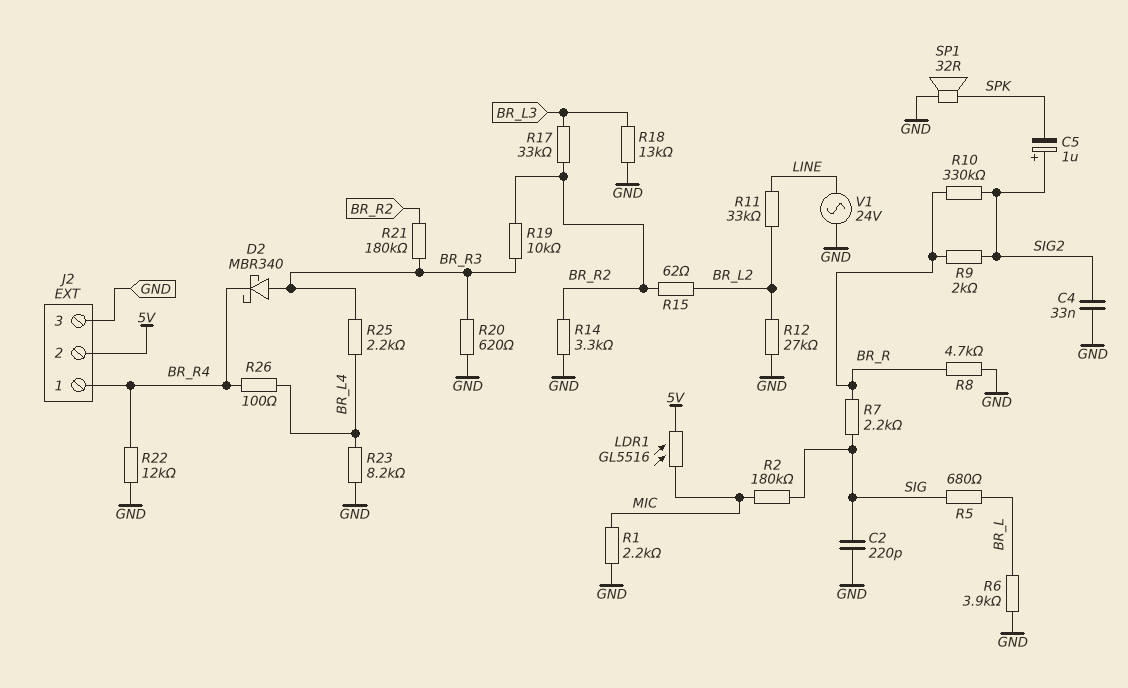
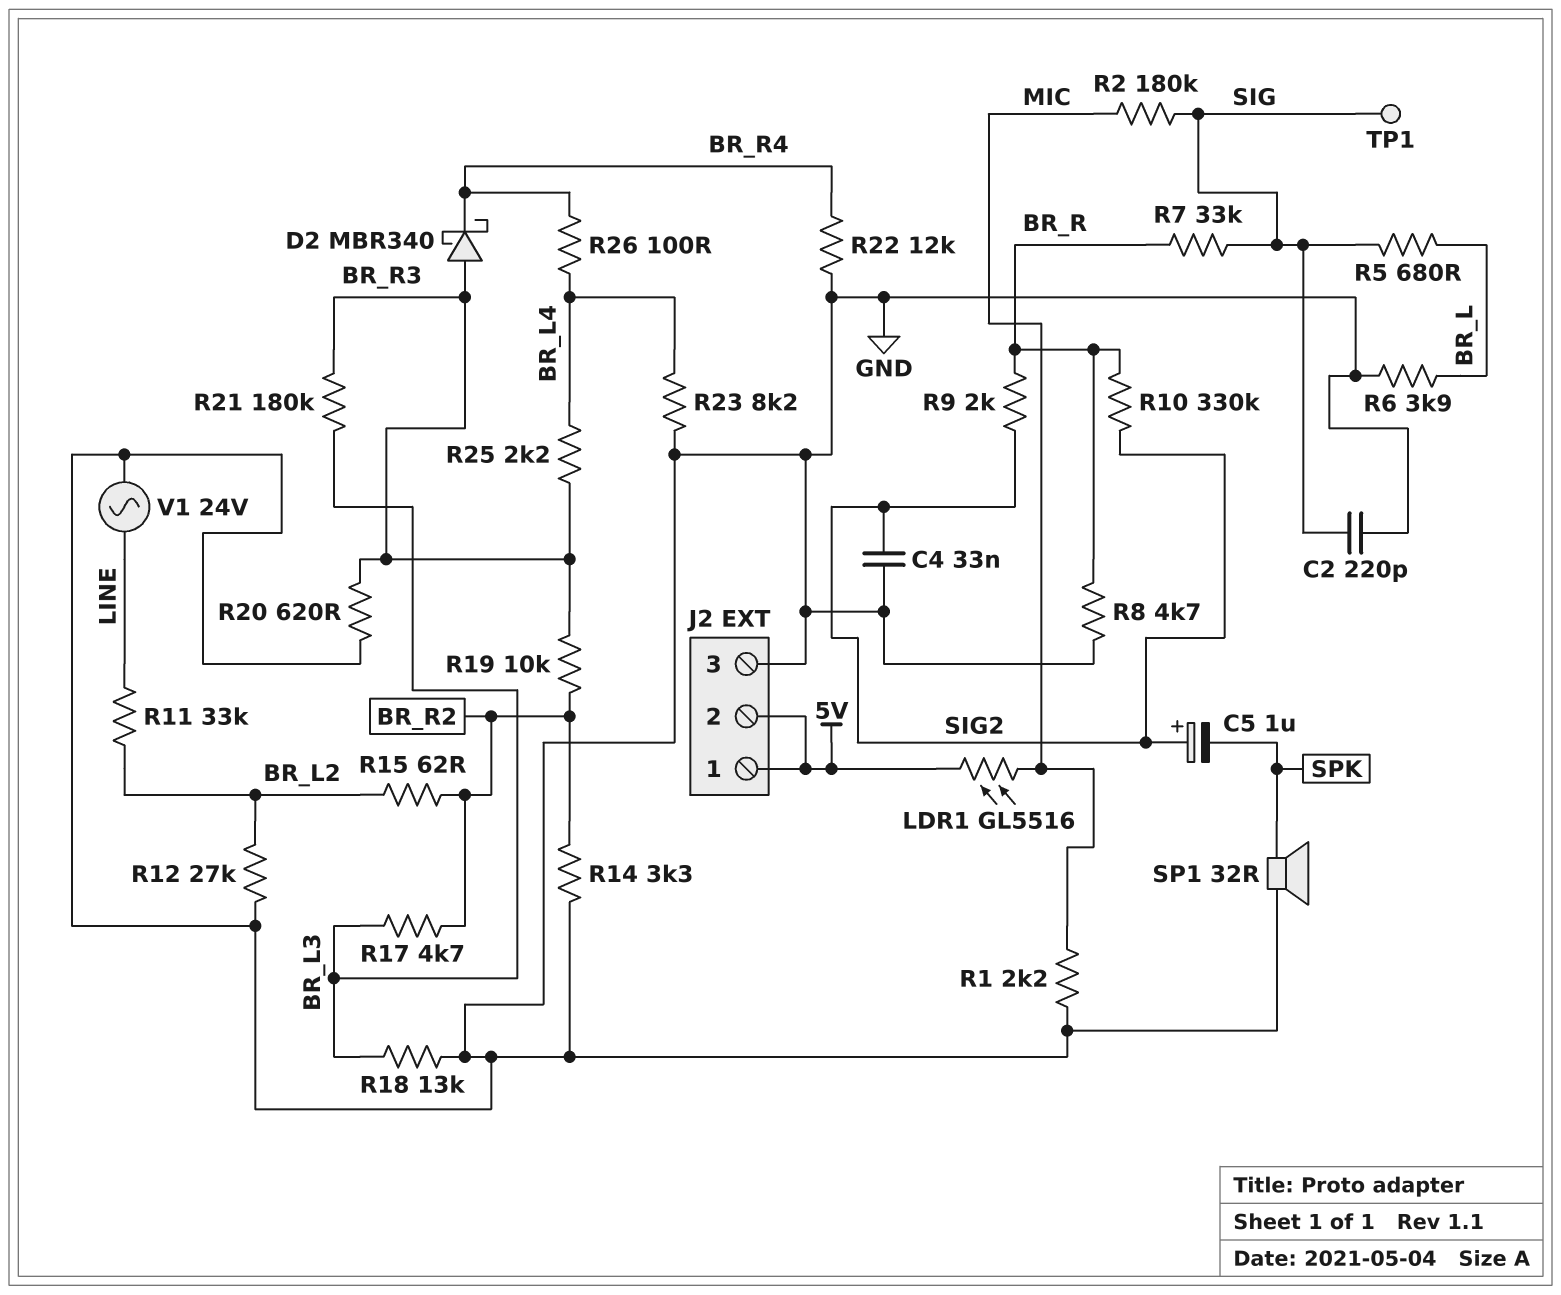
J2 pin 1: BR_R4 -> 5V
R7: 2.2k (BR_R, SIG) -> 33k (BR_R, SIG)
R17: 33k (BR_L3, BR_R2) -> 4.7k (BR_L3, BR_R2)
R21: 180k (BR_R2, BR_R3) -> 180k (BR_L3, BR_R3)
TP1: none -> test point (SIG)

